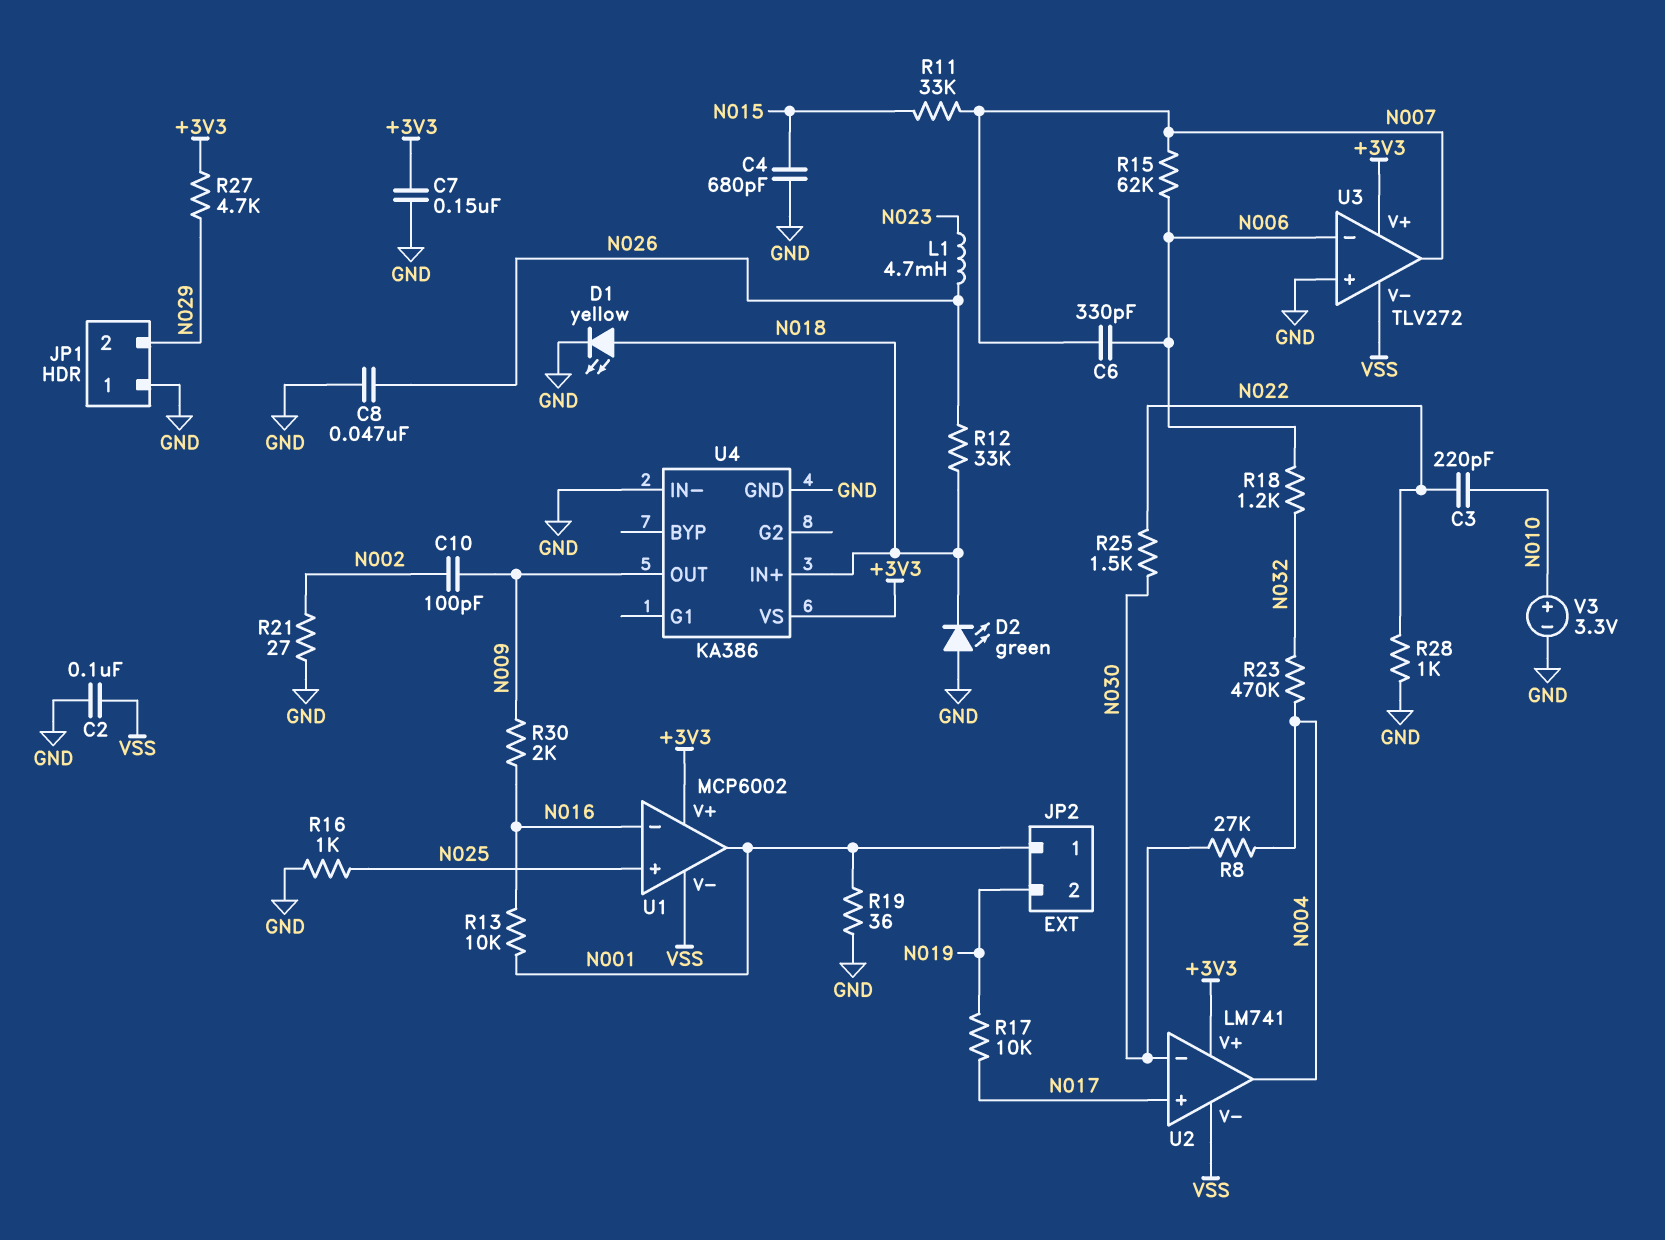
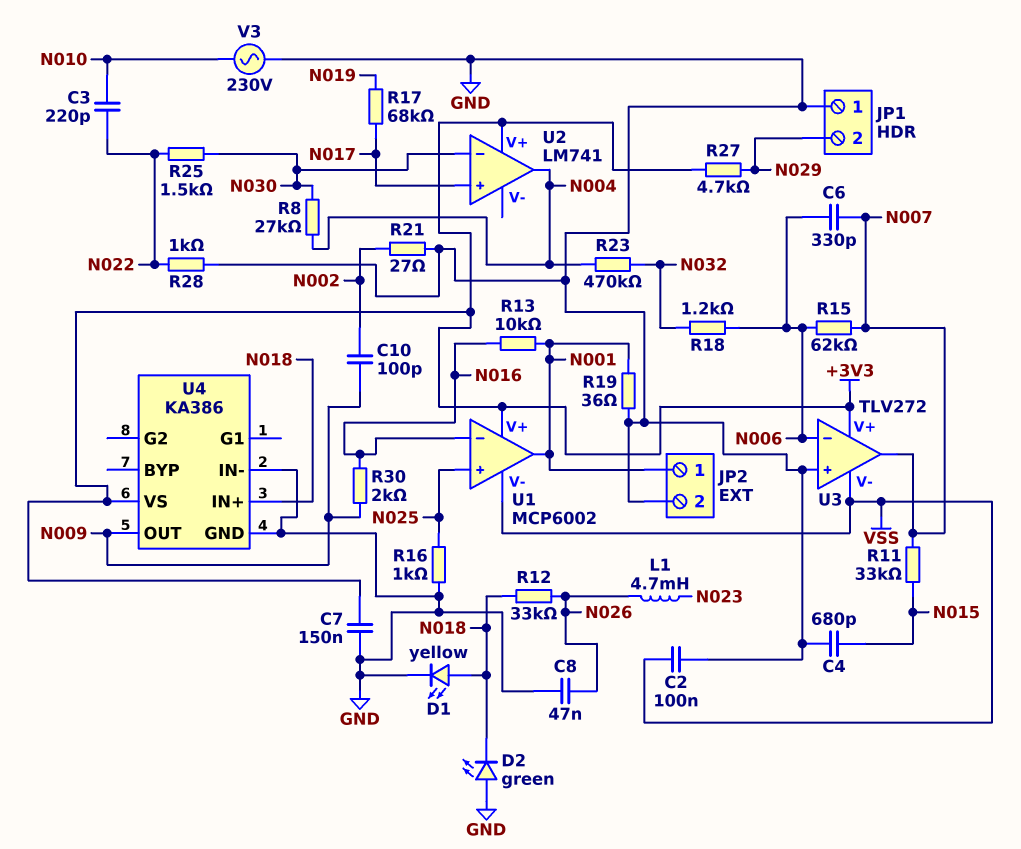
JP2 pin 2: N019 -> GND
R17: 10k (N017, N019) -> 68k (N017, N019)
U2 pin V-: VSS -> none
V3: 3.3V (plus N010, minus GND) -> AC 230V (GND, N010)

